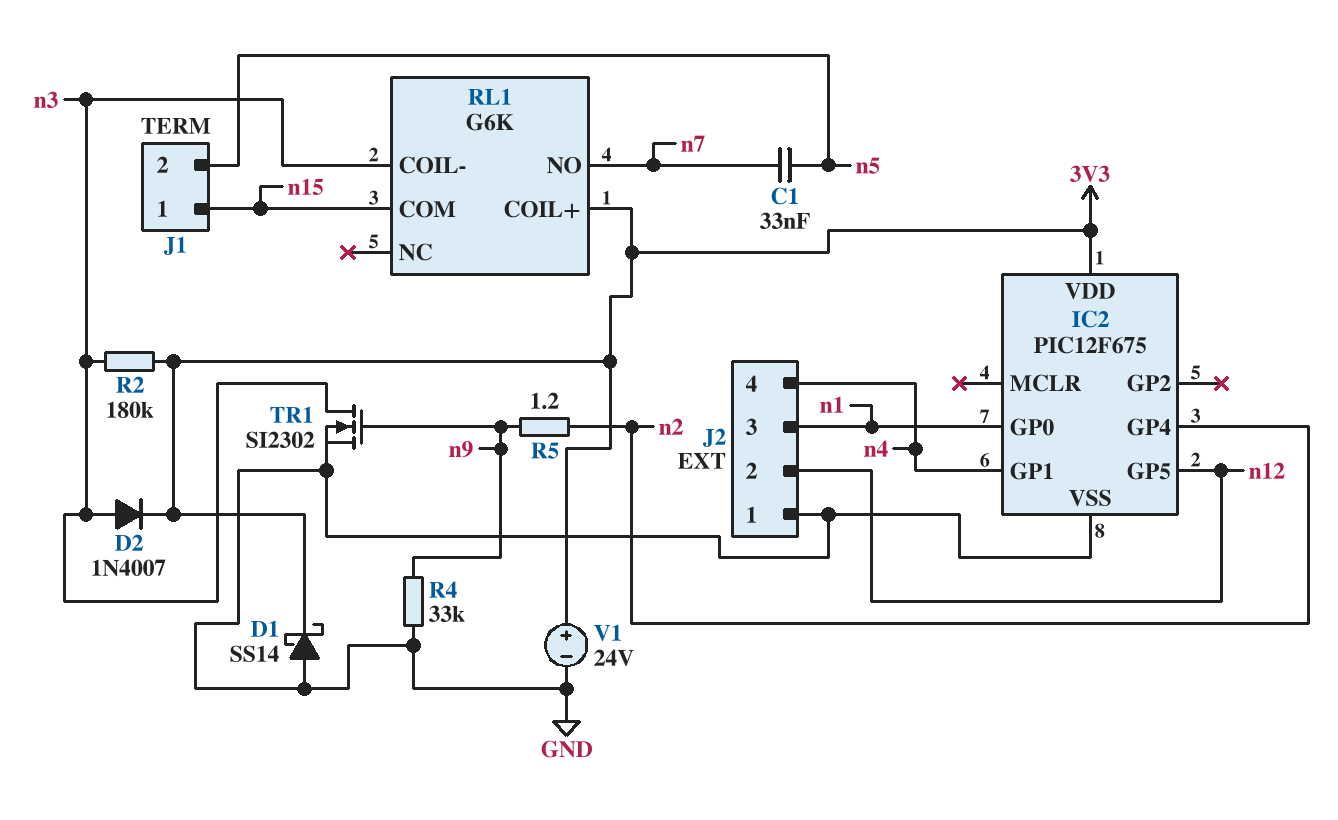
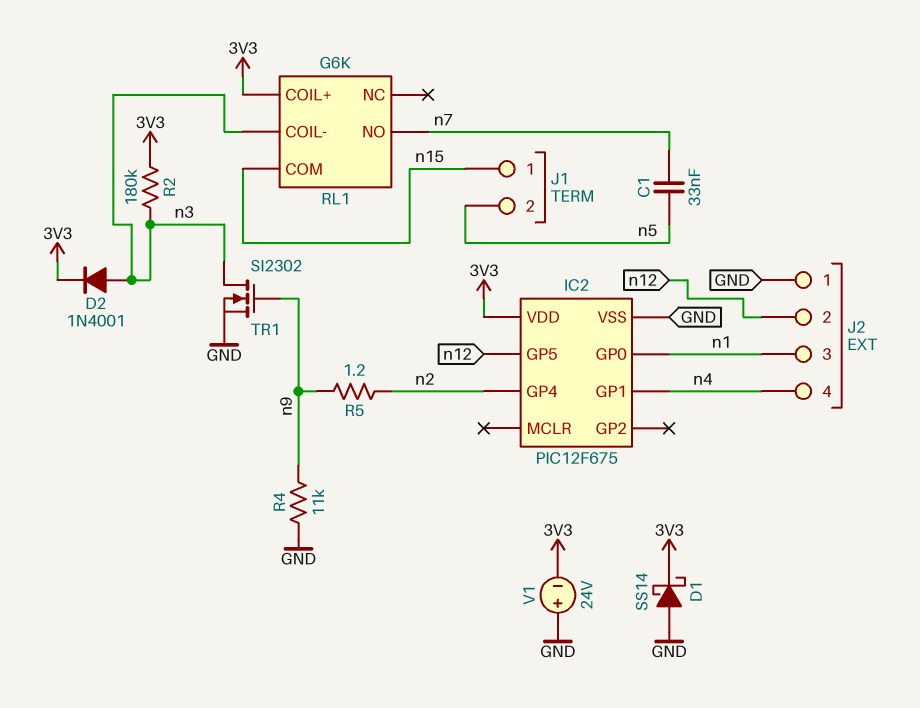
D2: diode 1N4007 (A n3, K 3V3) -> diode 1N4001 (A n3, K 3V3)
R4: 33k (GND, n9) -> 11k (GND, n9)
V1: 24V (plus 3V3, minus GND) -> 24V (plus GND, minus 3V3)

